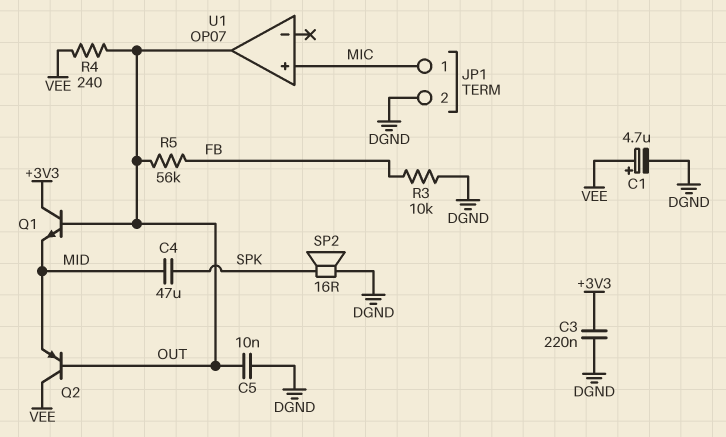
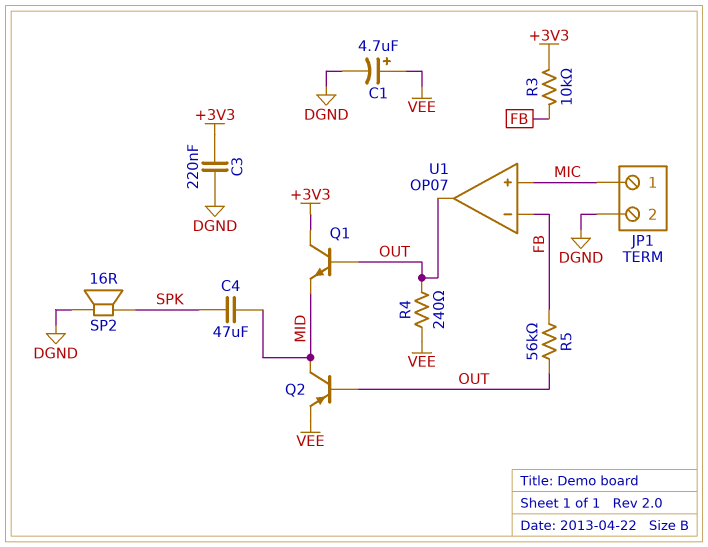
C5: 10nF (DGND, OUT) -> none
Q2: PNP (B OUT, C VEE, E MID) -> PNP (B OUT, C MID, E VEE)
R3: 10k (DGND, FB) -> 10k (+3V3, FB)
U1 pin in-: none -> FB

